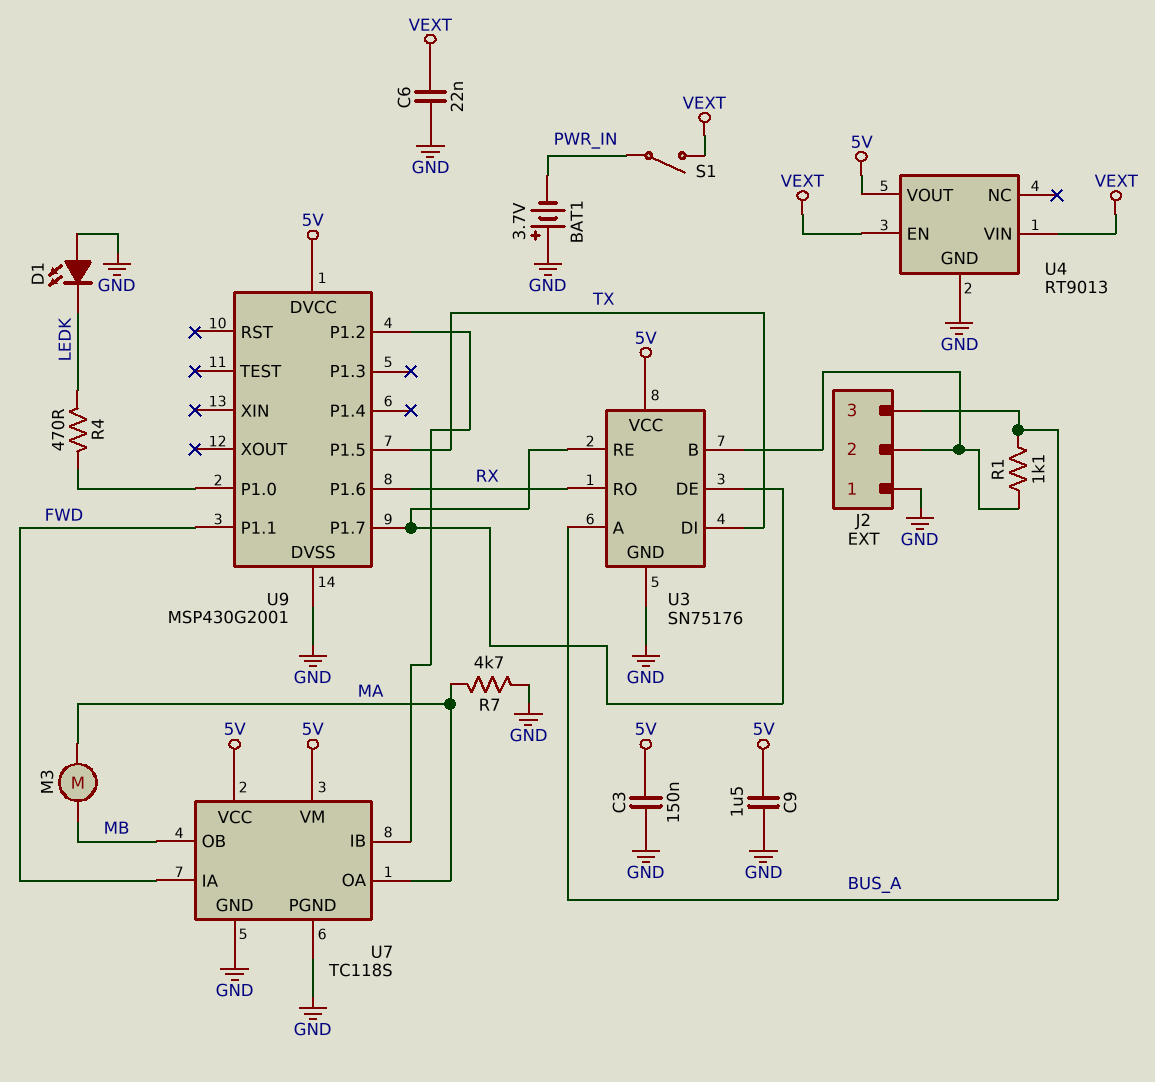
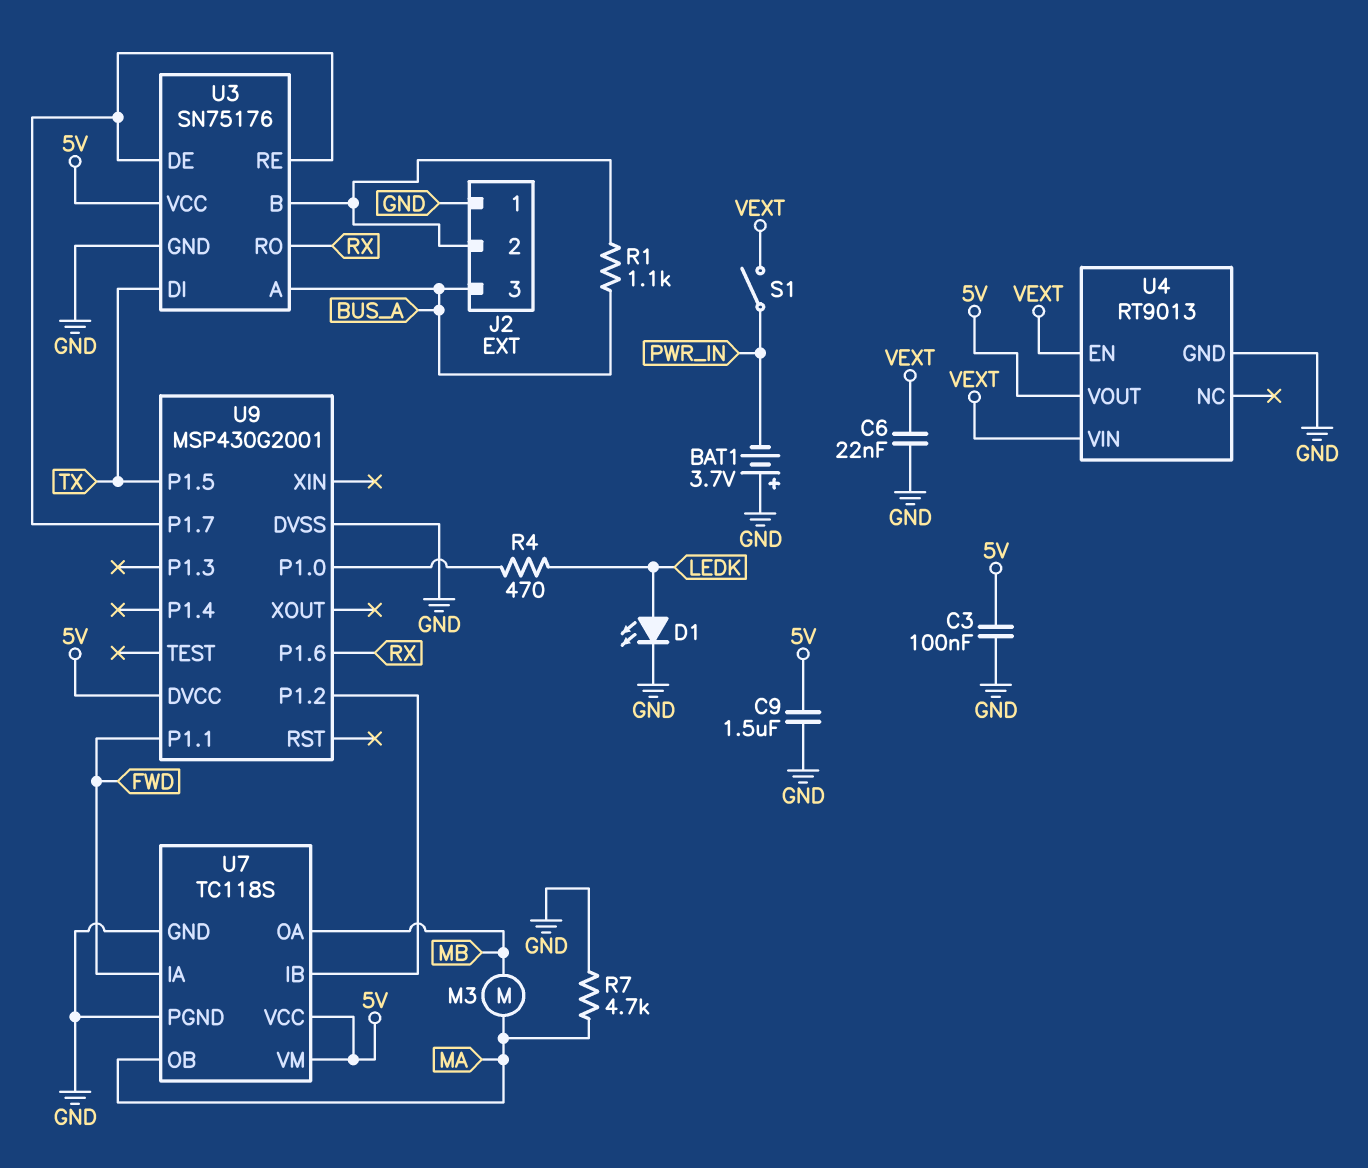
C3: 150nF (5V, GND) -> 100nF (5V, GND)
D1: LED (A GND, K LEDK) -> LED (A LEDK, K GND)
U7 pin OA: MA -> MB
U7 pin OB: MB -> MA

